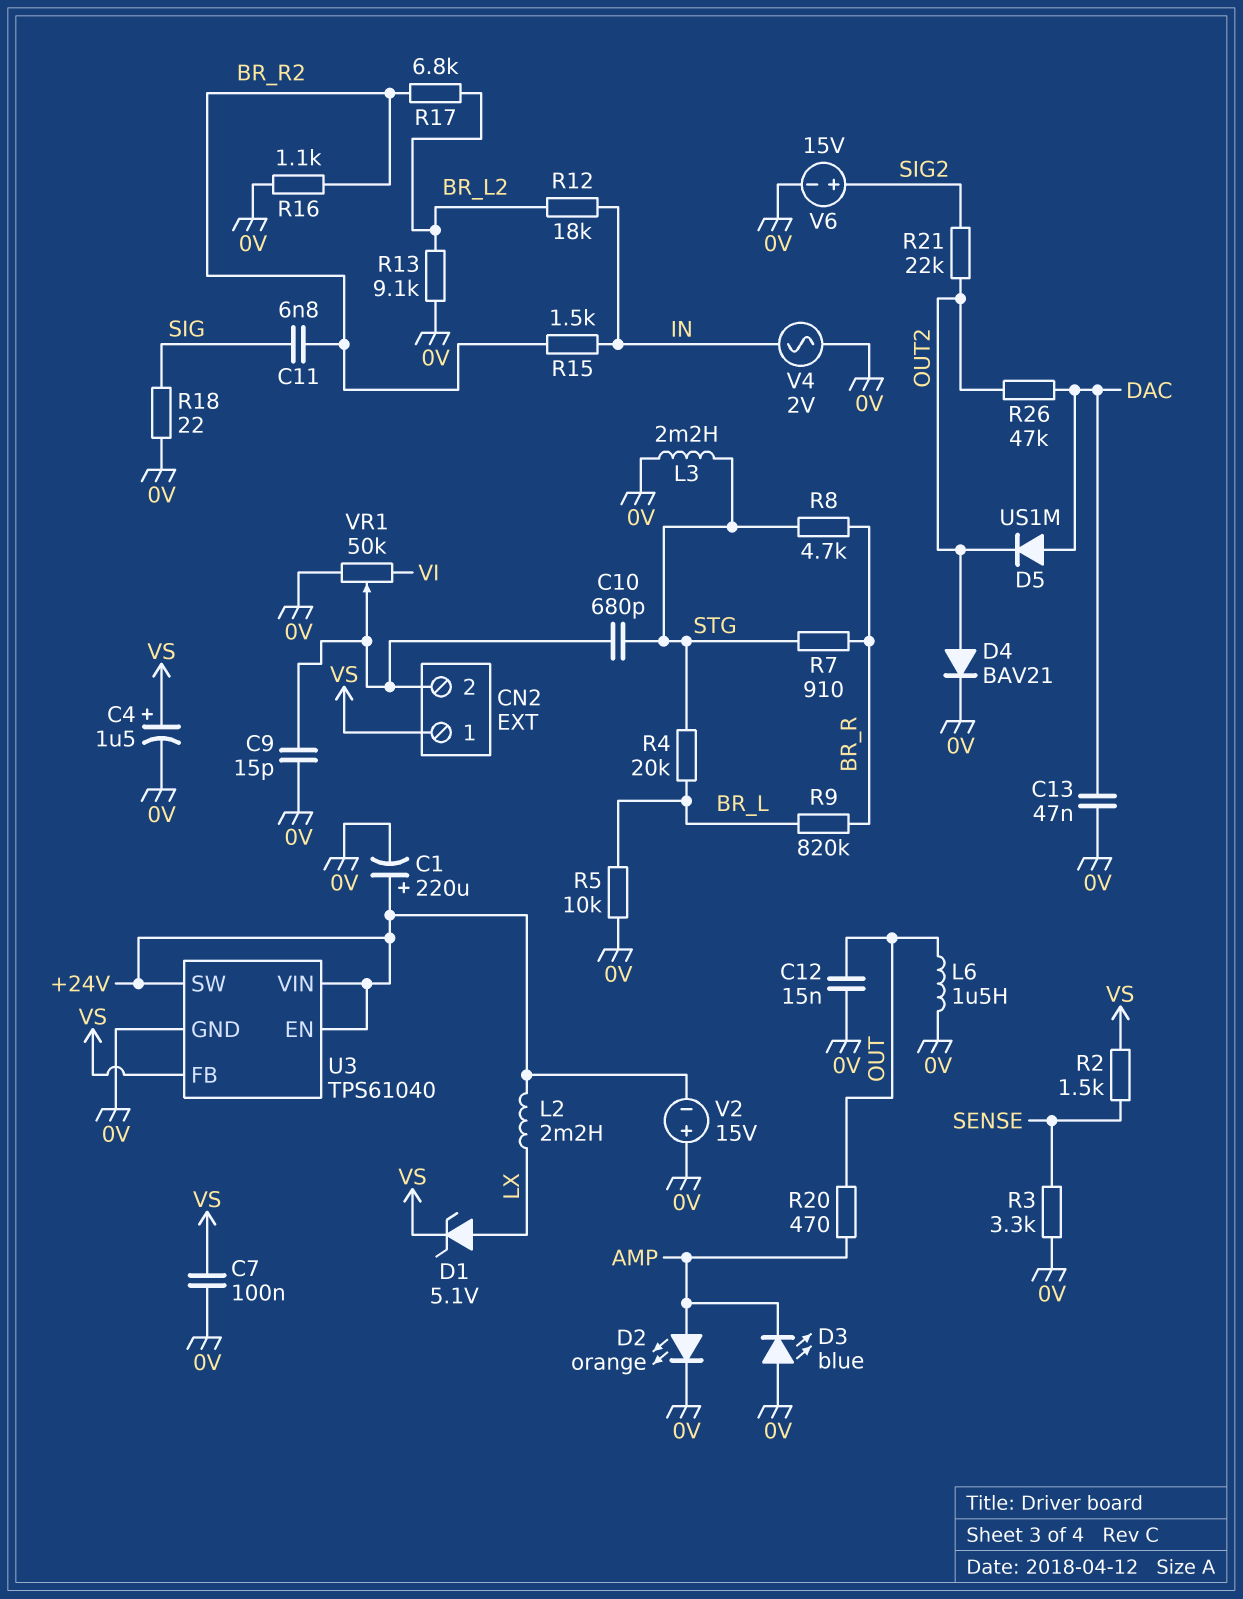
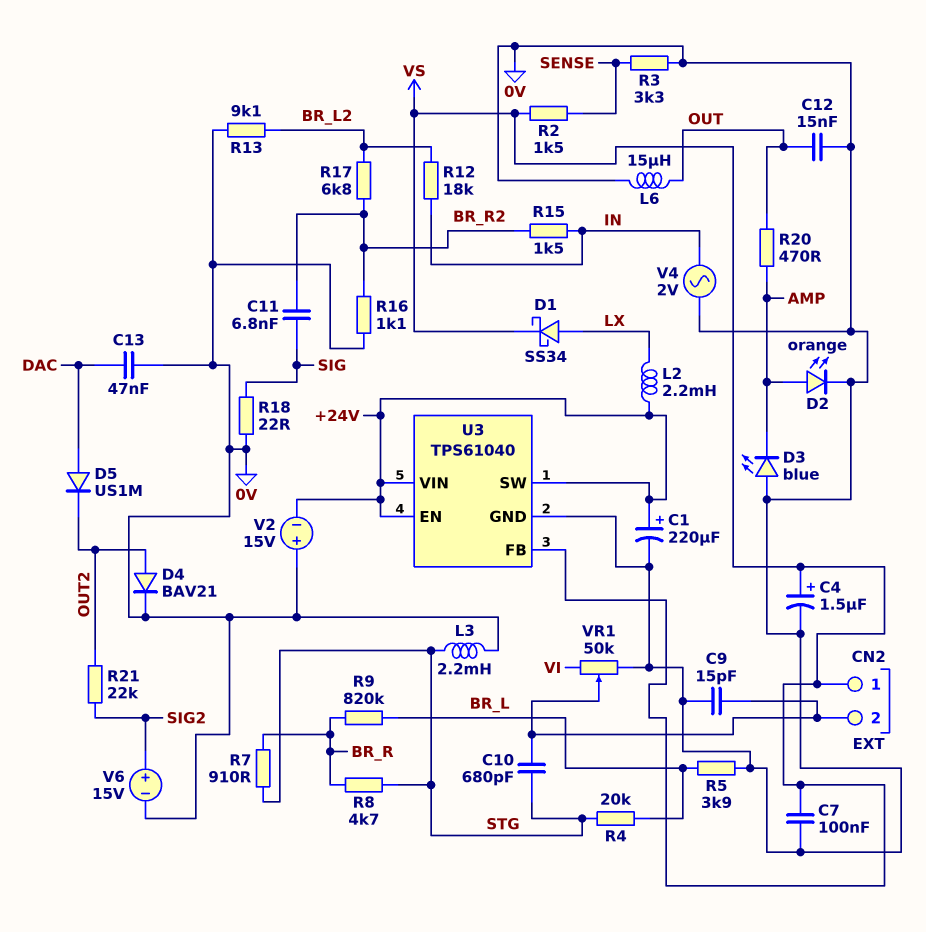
D1: zener 5.1V (A LX, K VS) -> schottky SS34 (A LX, K VS)
L6: 1.5uH (0V, OUT) -> 15uH (0V, OUT)
R5: 10k (0V, BR_L) -> 3.9k (0V, BR_L)
R26: 47k (DAC, OUT2) -> none

